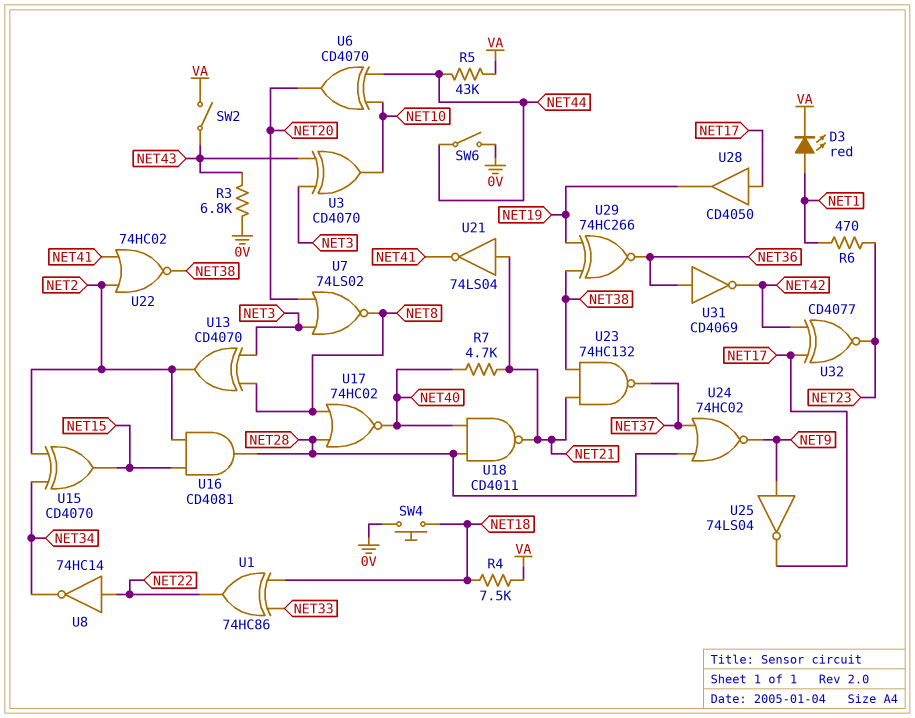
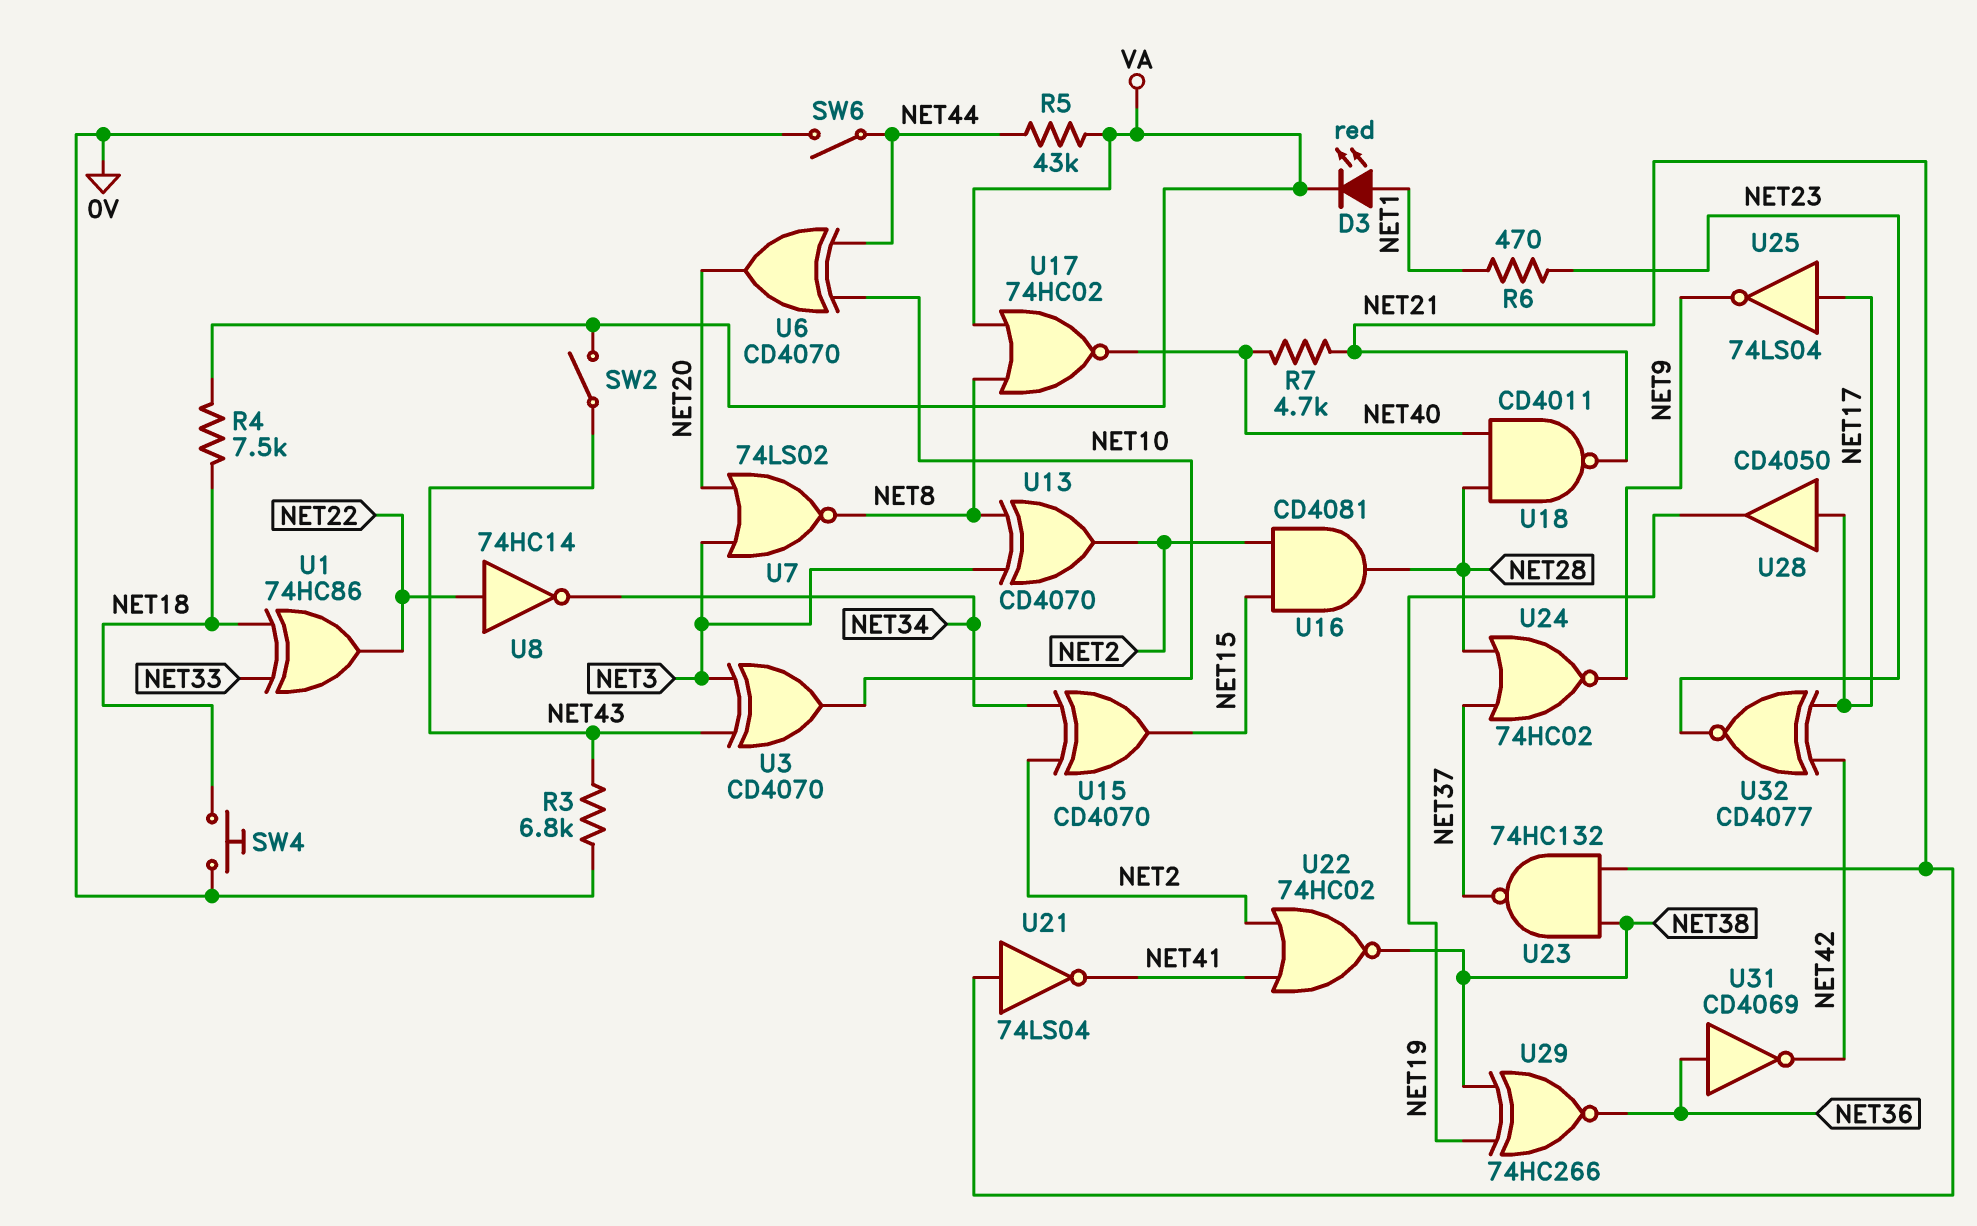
U17: NOR 74HC02 (in NET8, in NET28, out NET40) -> NOR 74HC02 (in NET8, in VA, out NET40)
U25: NOT 74LS04 (in NET9, out NET17) -> NOT 74LS04 (in NET17, out NET9)

